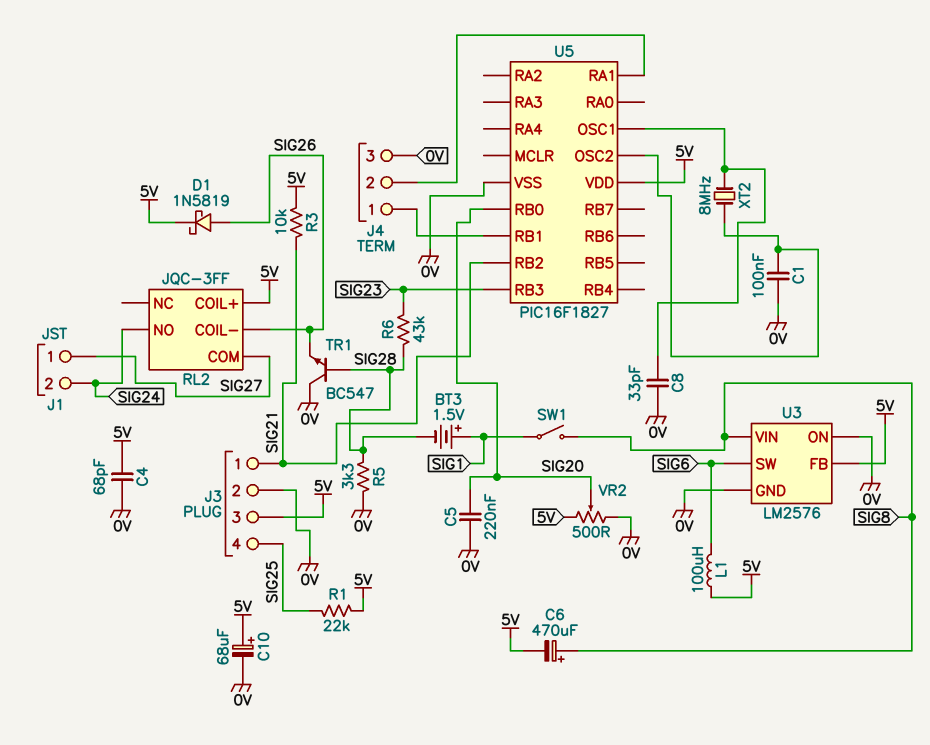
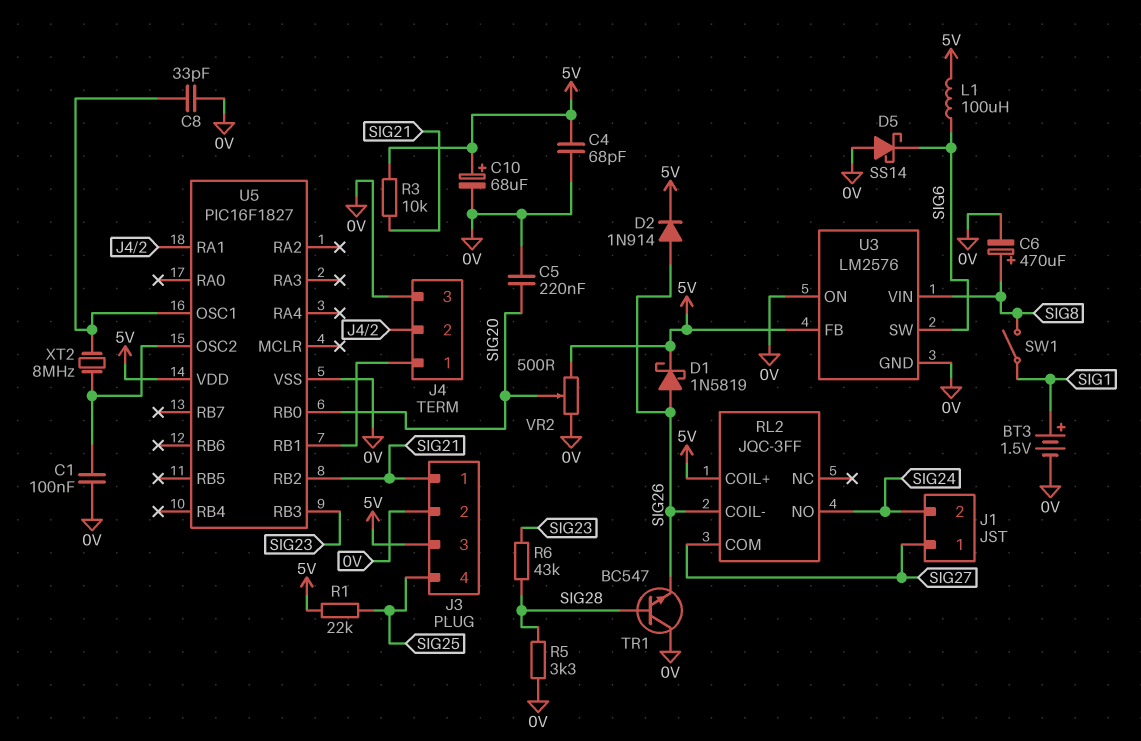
BT3: 1.5V (plus SIG1, minus SIG28) -> 1.5V (plus SIG1, minus 0V)
C6: 470uF (plus SIG8, minus 5V) -> 470uF (plus SIG8, minus 0V)
D2: none -> diode 1N914 (A SIG26, K 5V)
D5: none -> schottky SS14 (A 0V, K SIG6)

